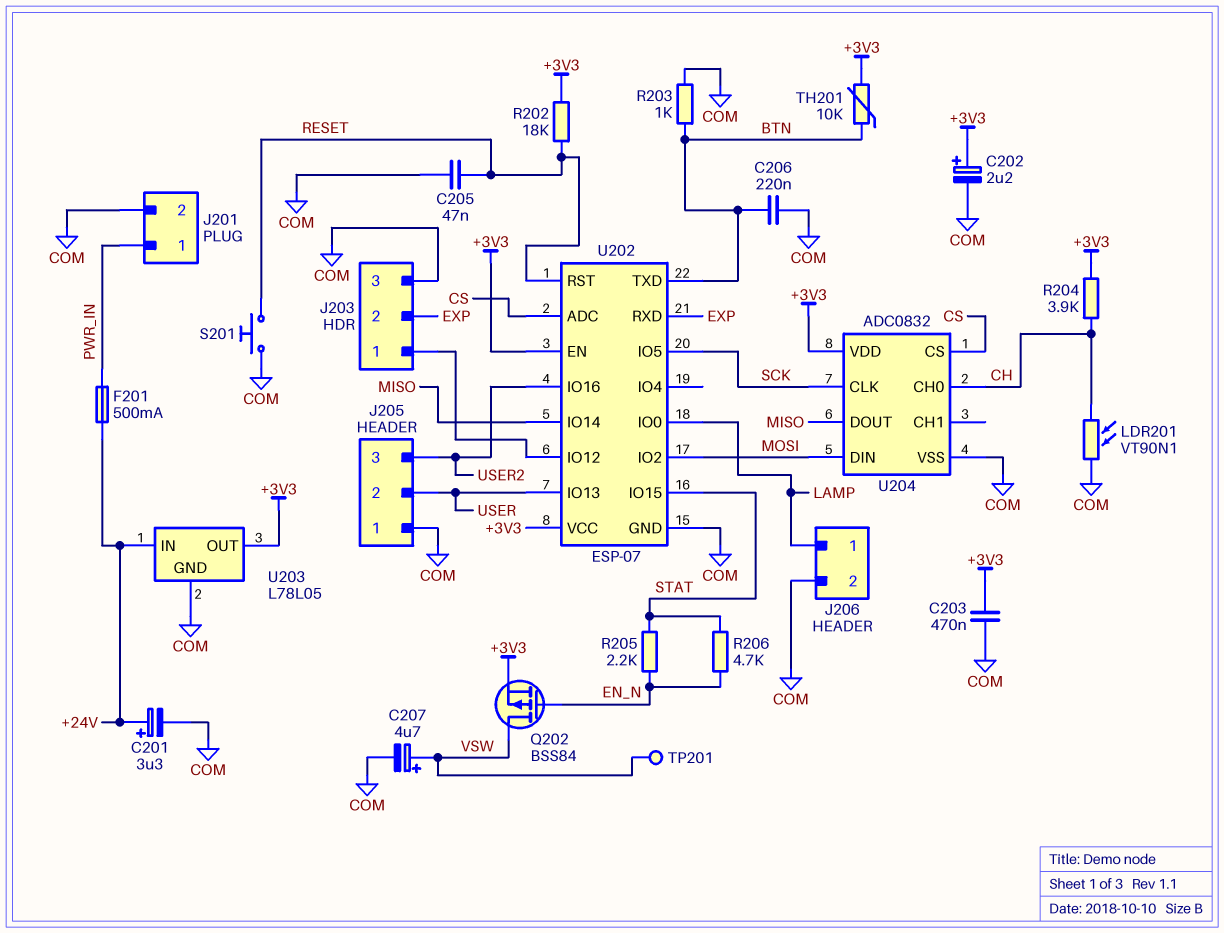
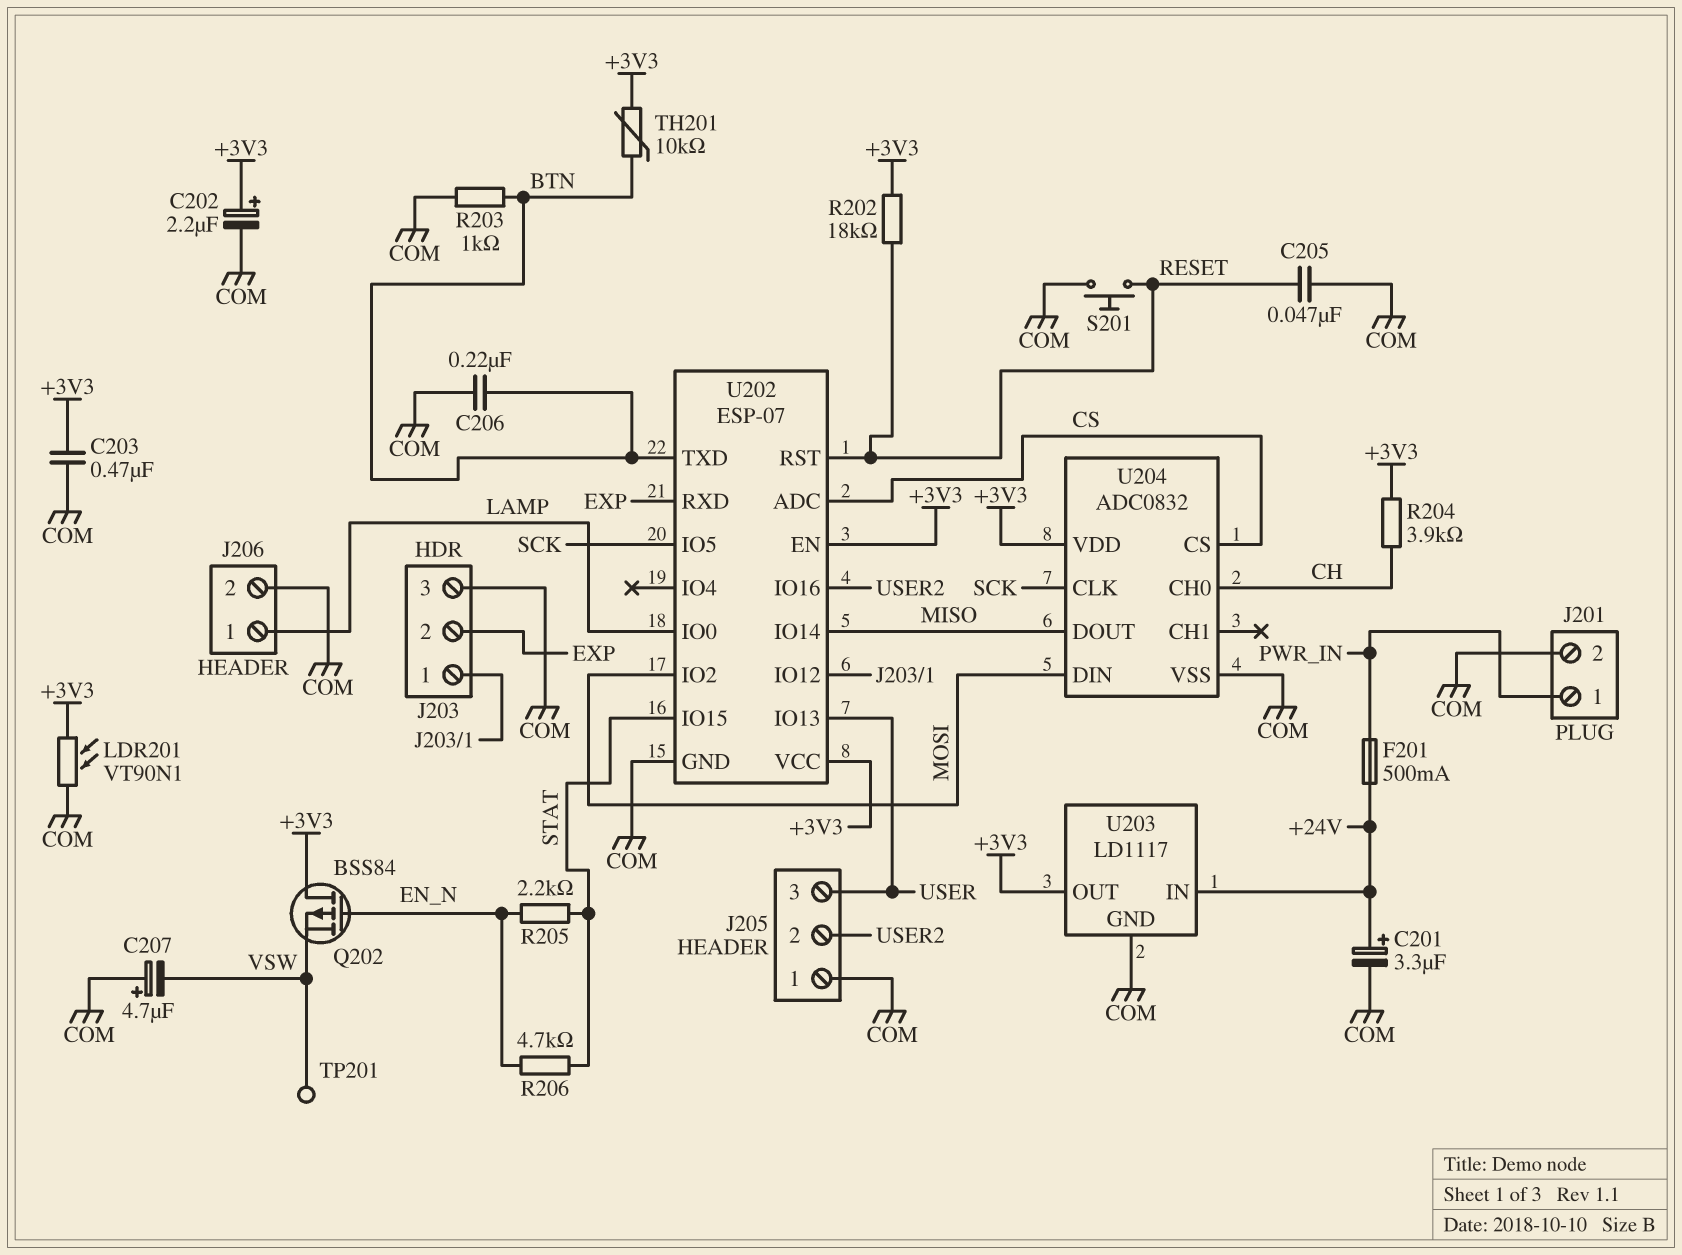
C207: 4.7uF (plus VSW, minus COM) -> 4.7uF (plus COM, minus VSW)
J205 pin 2: USER -> USER2
J205 pin 3: USER2 -> USER
LDR201: VT90N1 (CH, COM) -> VT90N1 (+3V3, COM)
Q202: PMOS BSS84 (G EN_N, D VSW, S +3V3) -> PMOS BSS84 (G EN_N, D +3V3, S VSW)
U203: L78L05 -> LD1117

